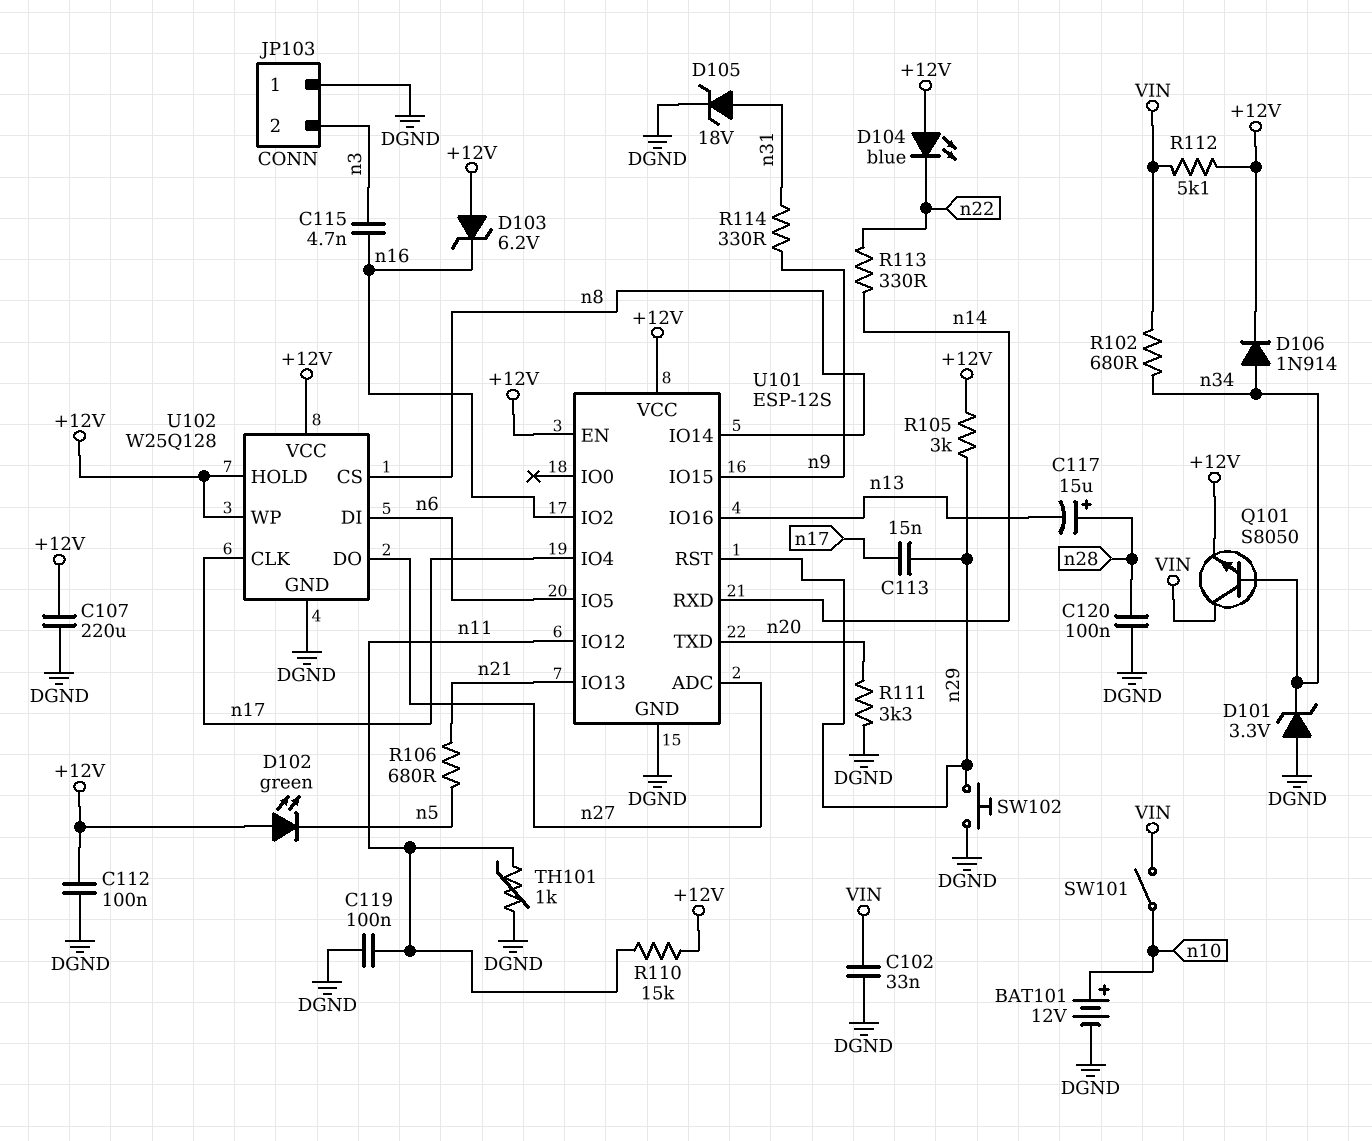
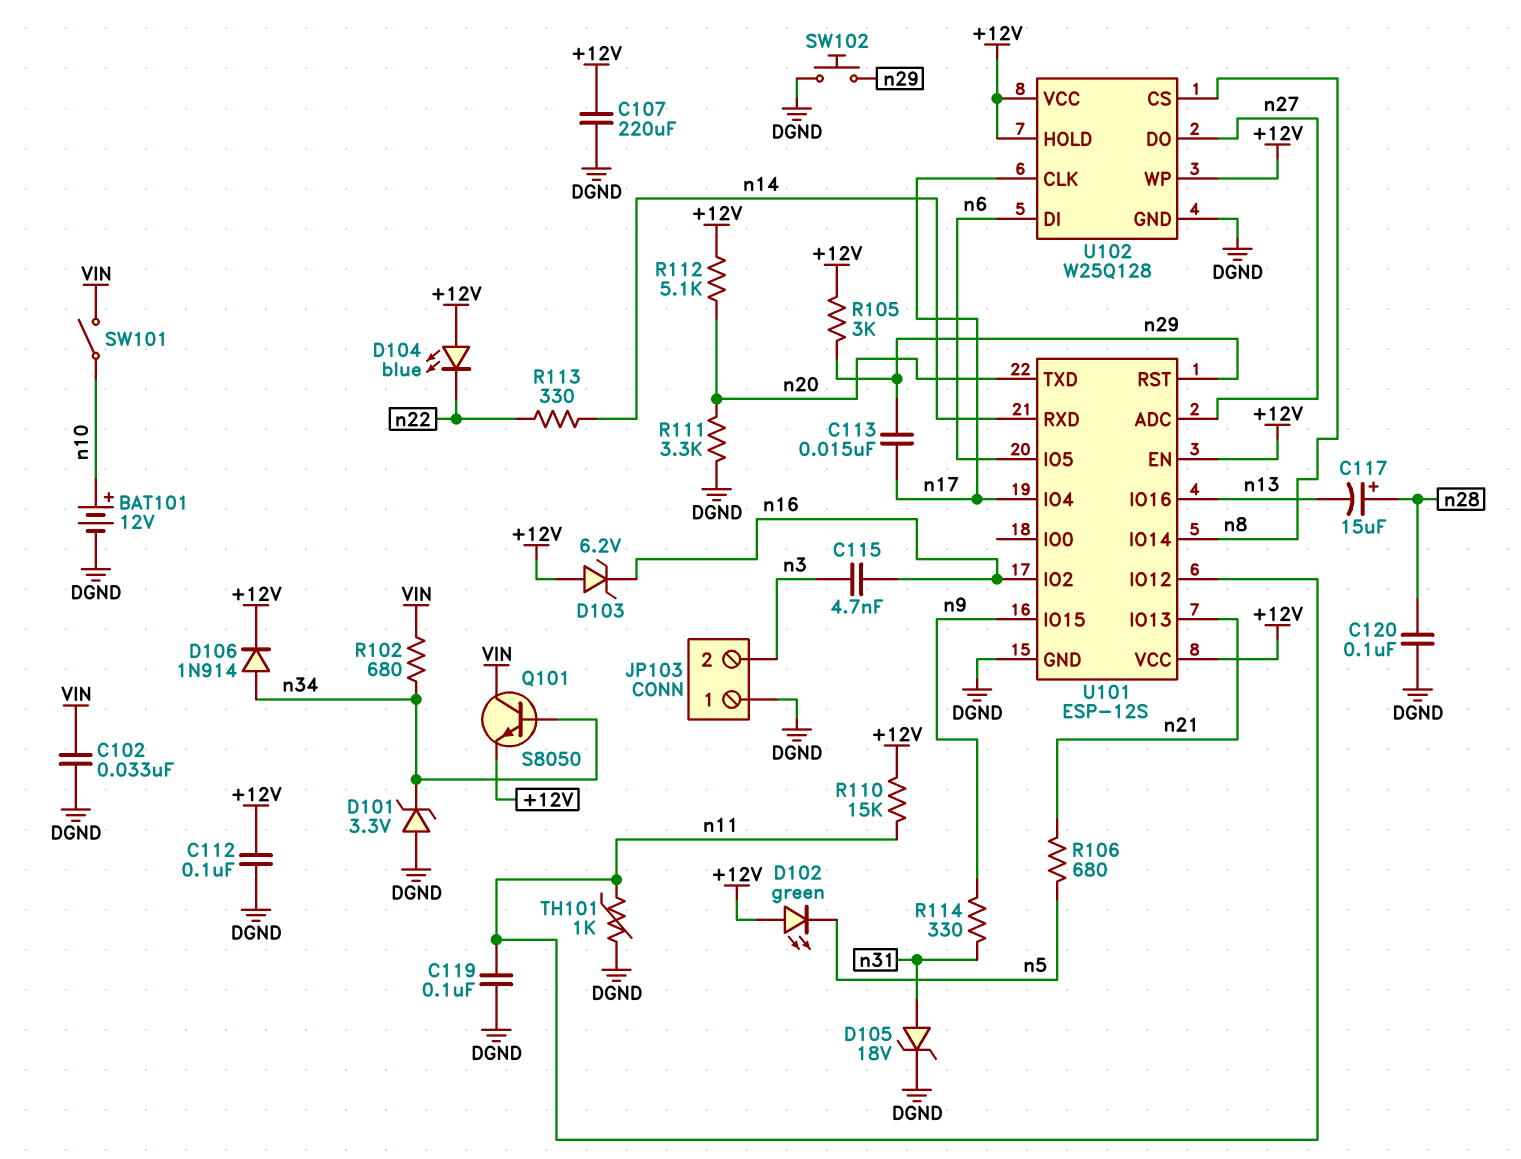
R112: 5.1k (+12V, VIN) -> 5.1k (+12V, n20)

